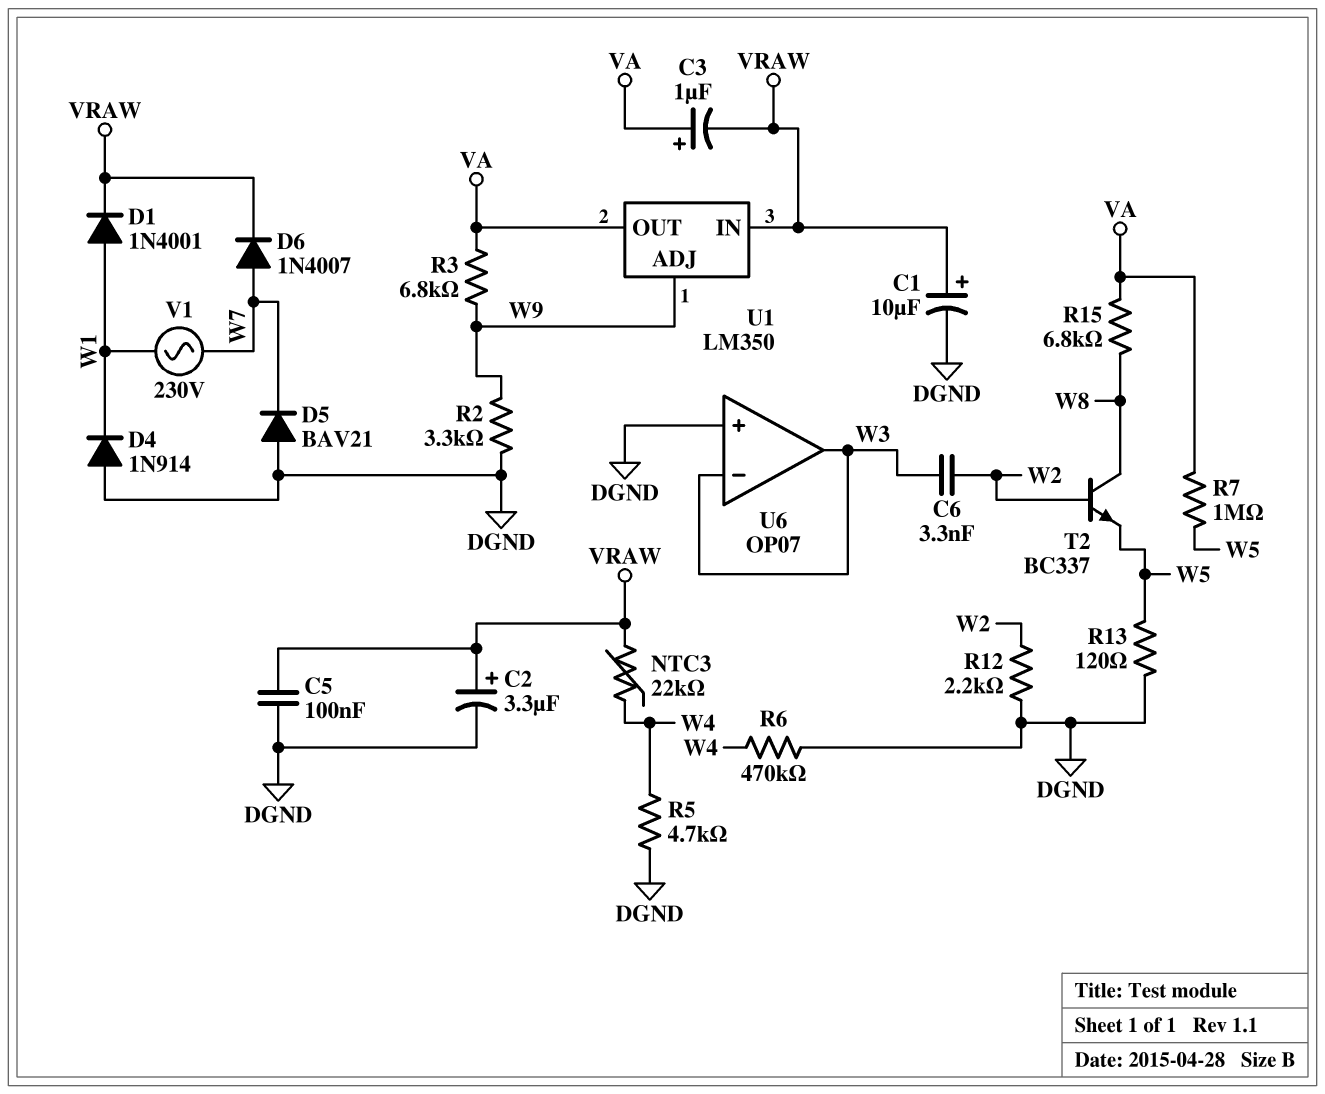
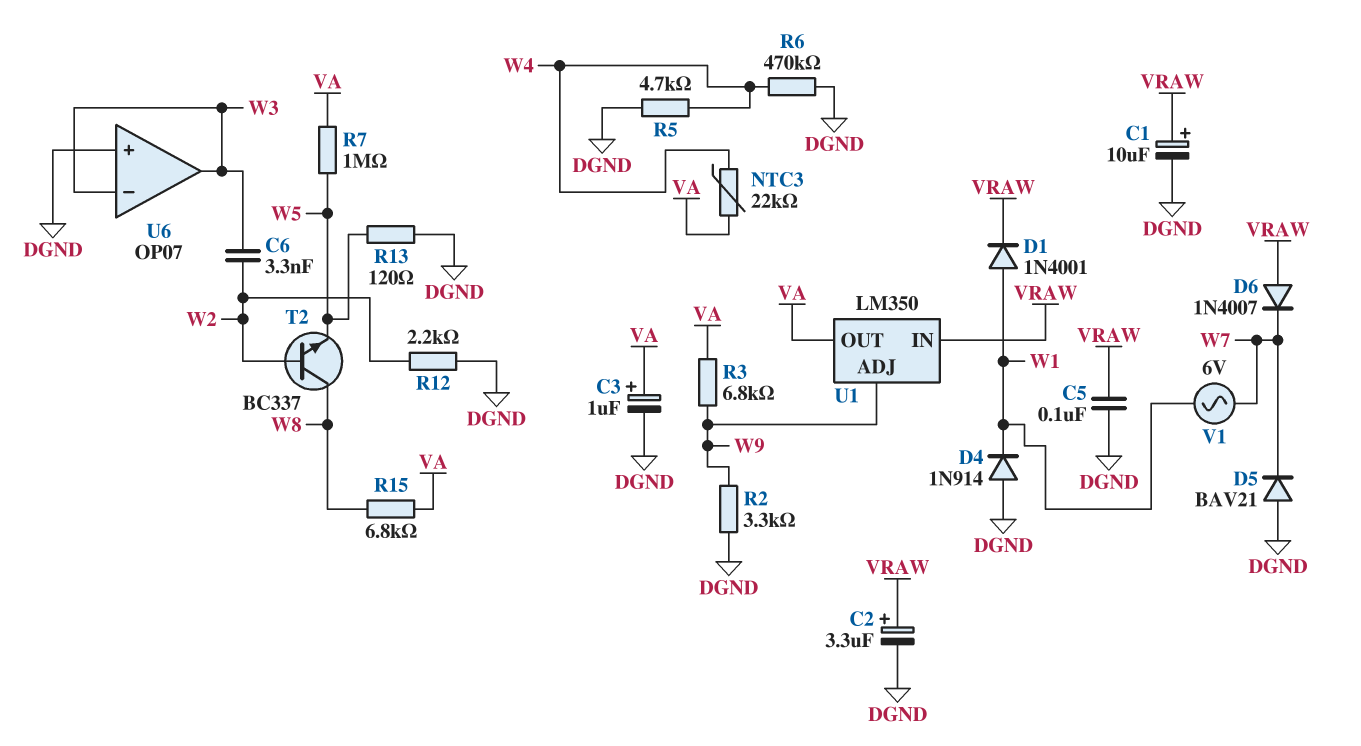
C3: 1uF (plus VA, minus VRAW) -> 1uF (plus VA, minus DGND)
D6: diode 1N4007 (A W7, K VRAW) -> diode 1N4007 (A VRAW, K W7)
NTC3: 22k (VRAW, W4) -> 22k (VA, W4)
V1: AC 230V (W1, W7) -> AC 6V (W1, W7)

